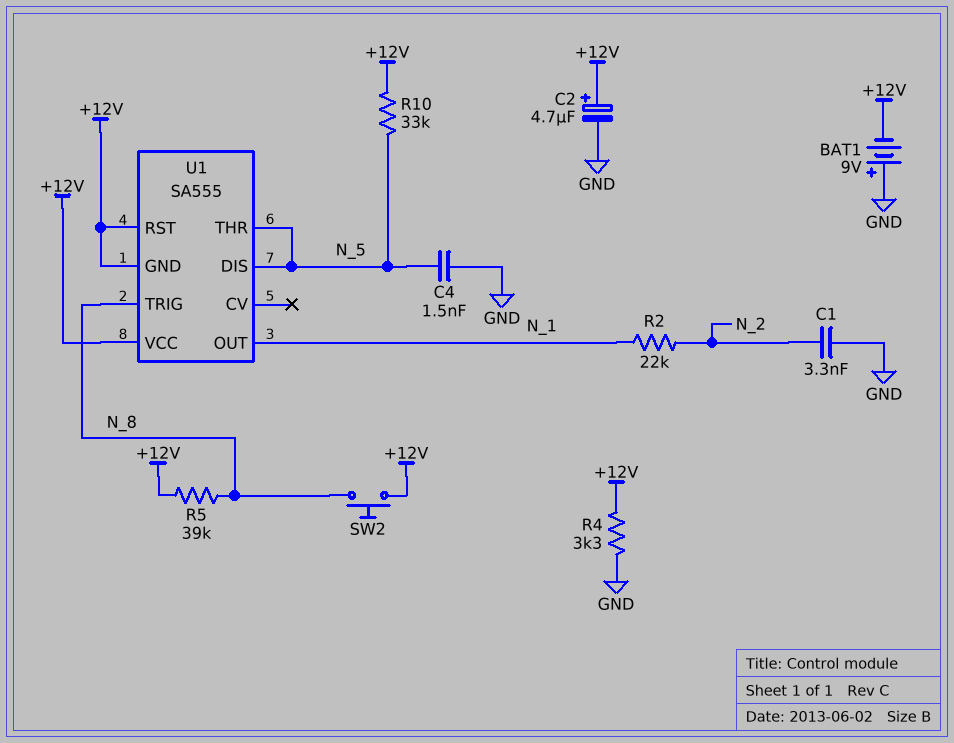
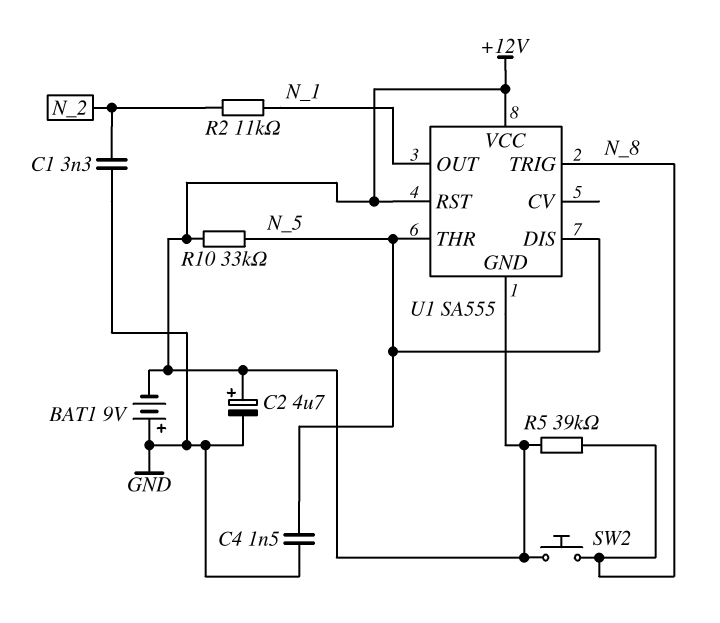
R2: 22k (N_1, N_2) -> 11k (N_1, N_2)
R4: 3.3k (+12V, GND) -> none

